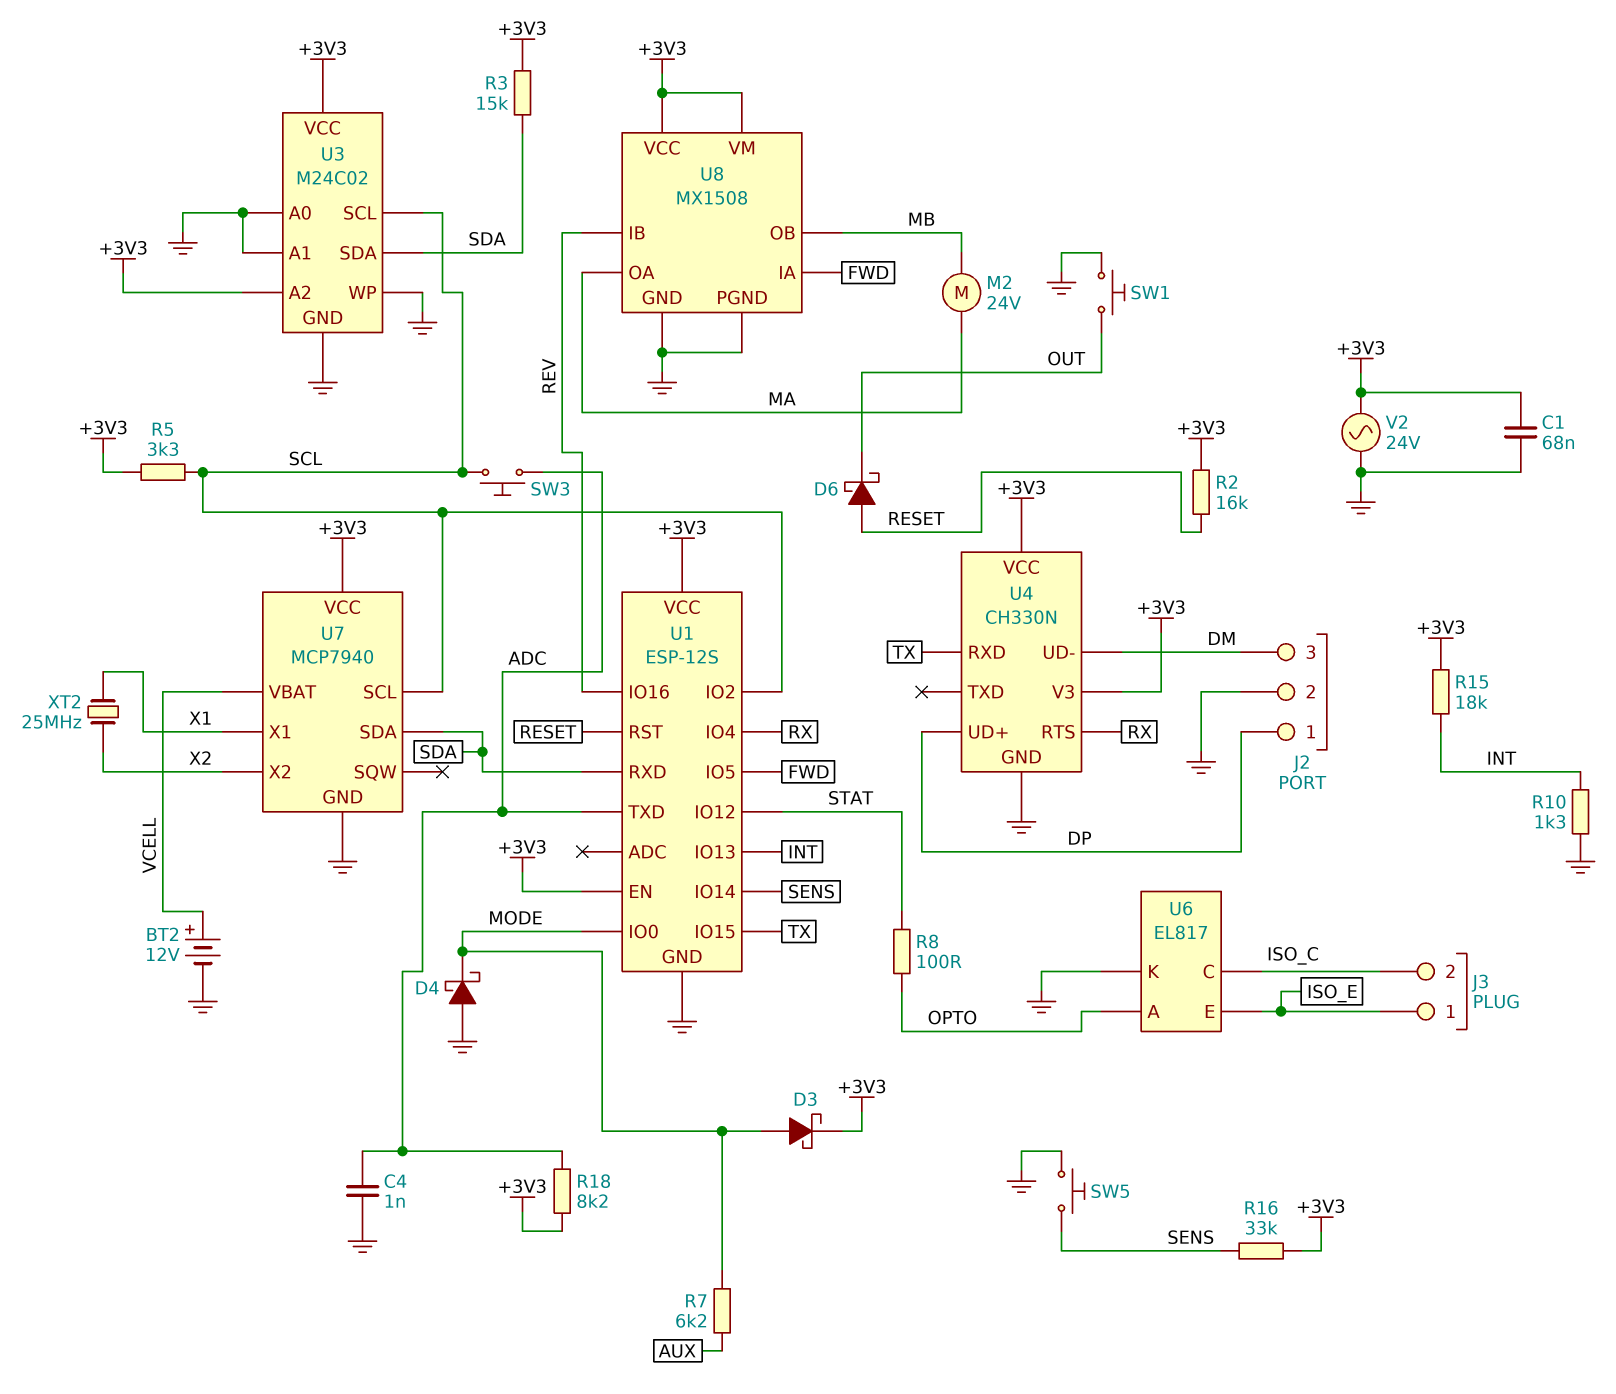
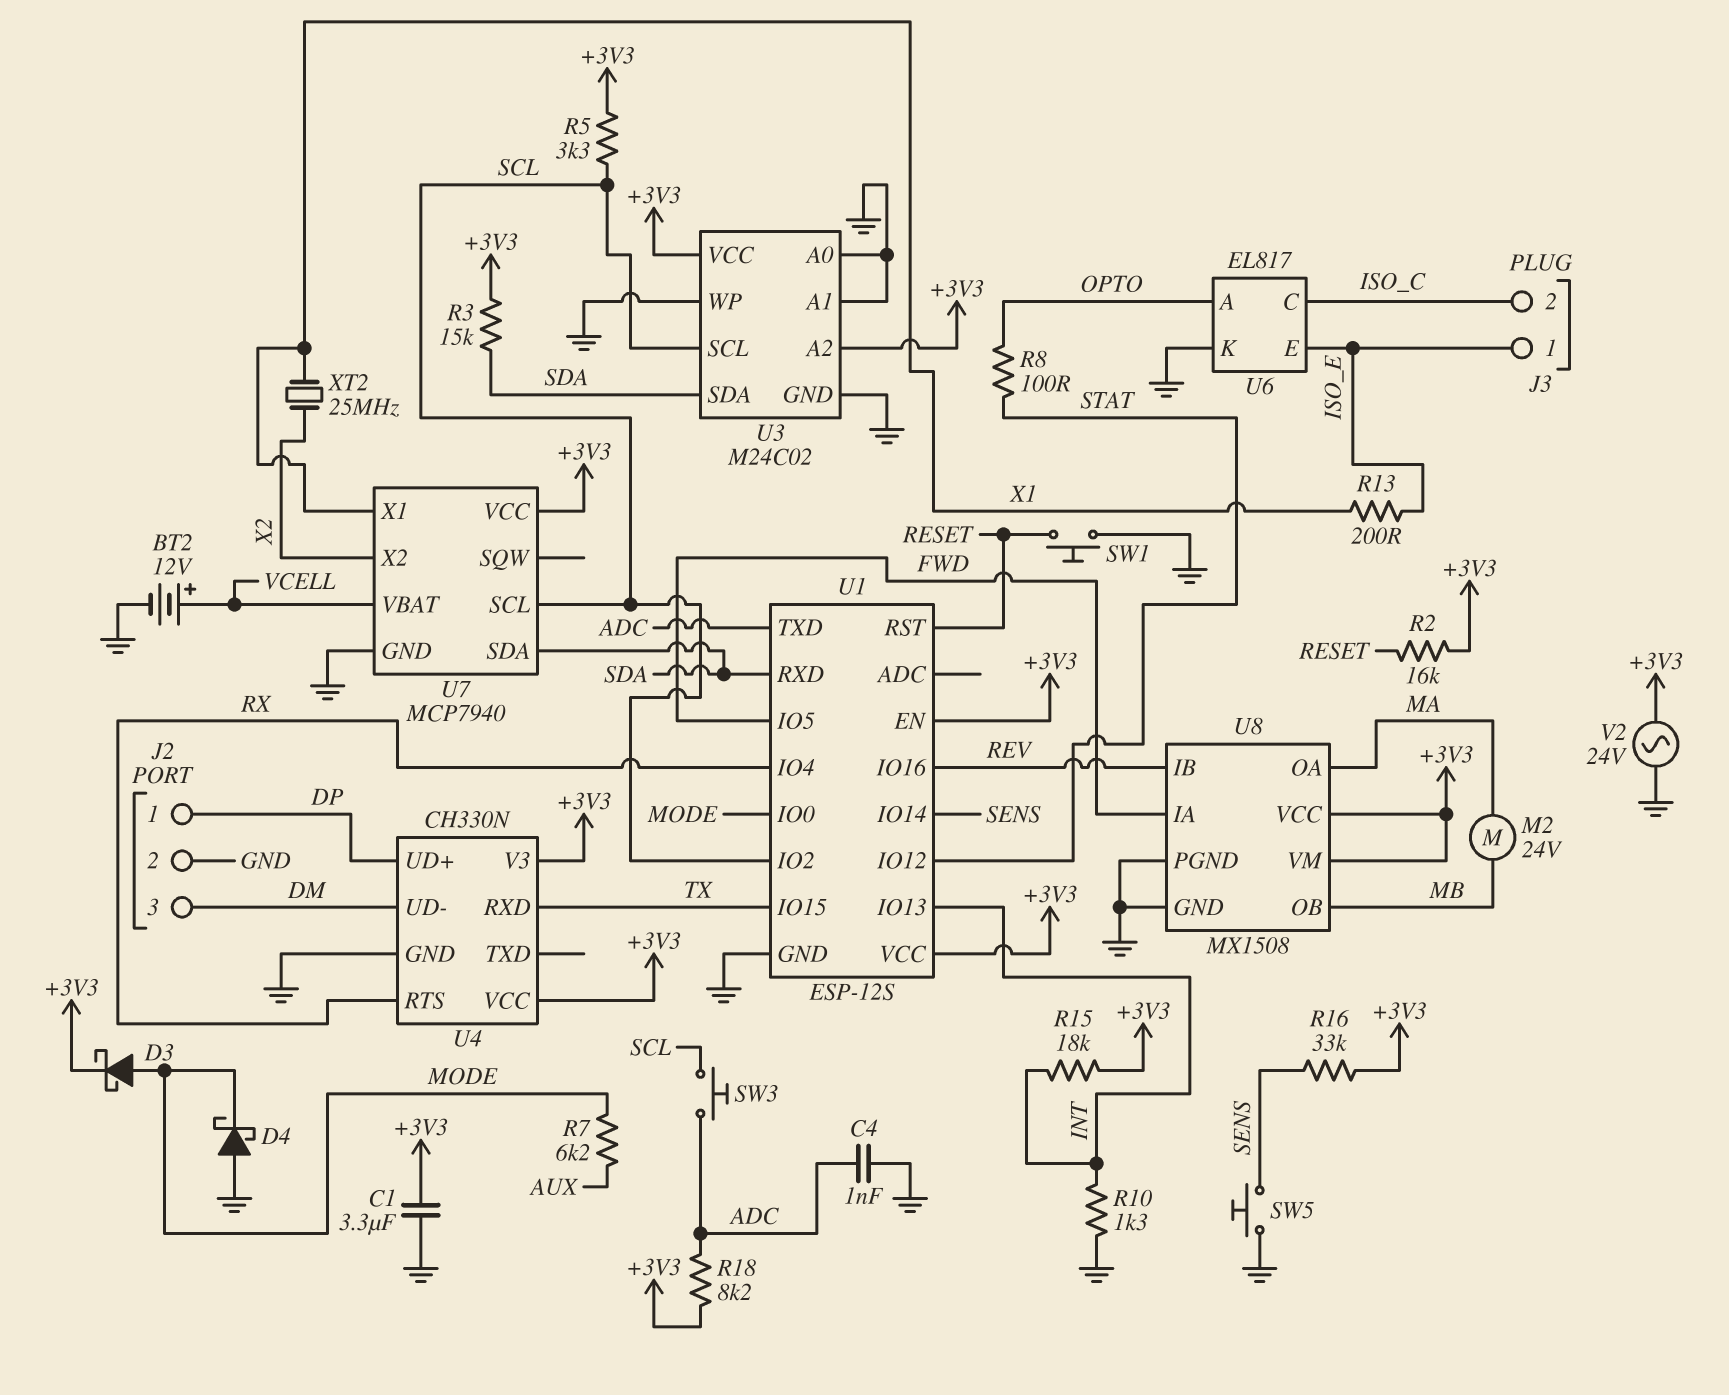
C1: 68nF (+3V3, GND) -> 3.3uF (+3V3, GND)
D6: schottky (A RESET, K OUT) -> none
R13: none -> 200 (ISO_E, X1)
SW1: button (GND, OUT) -> button (GND, RESET)

